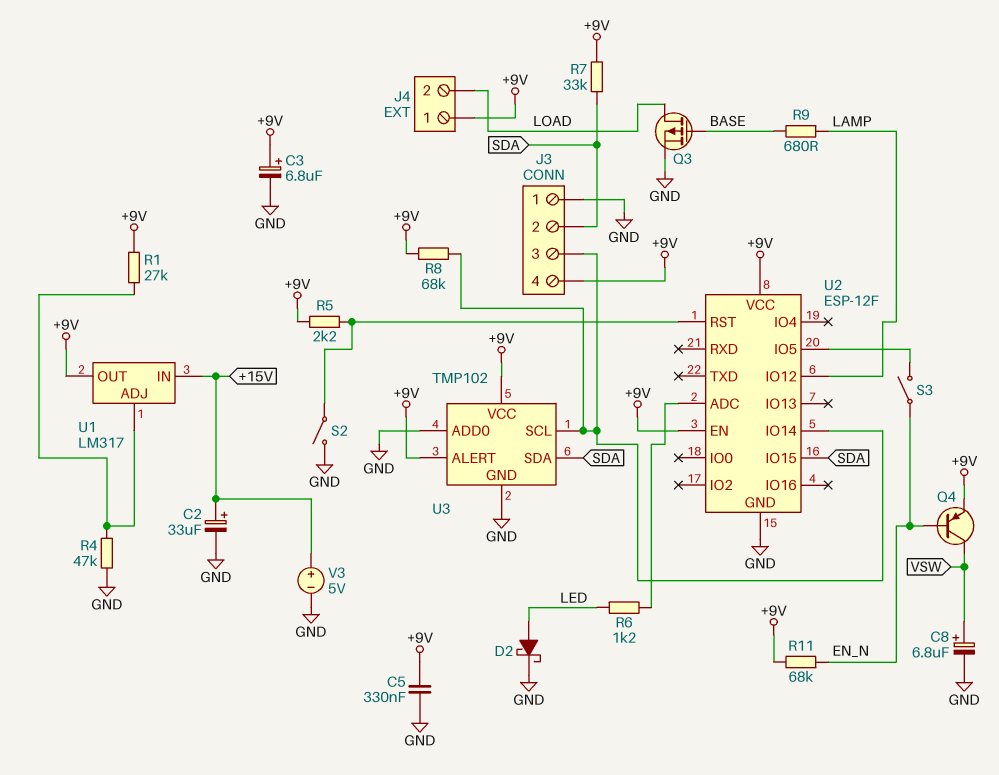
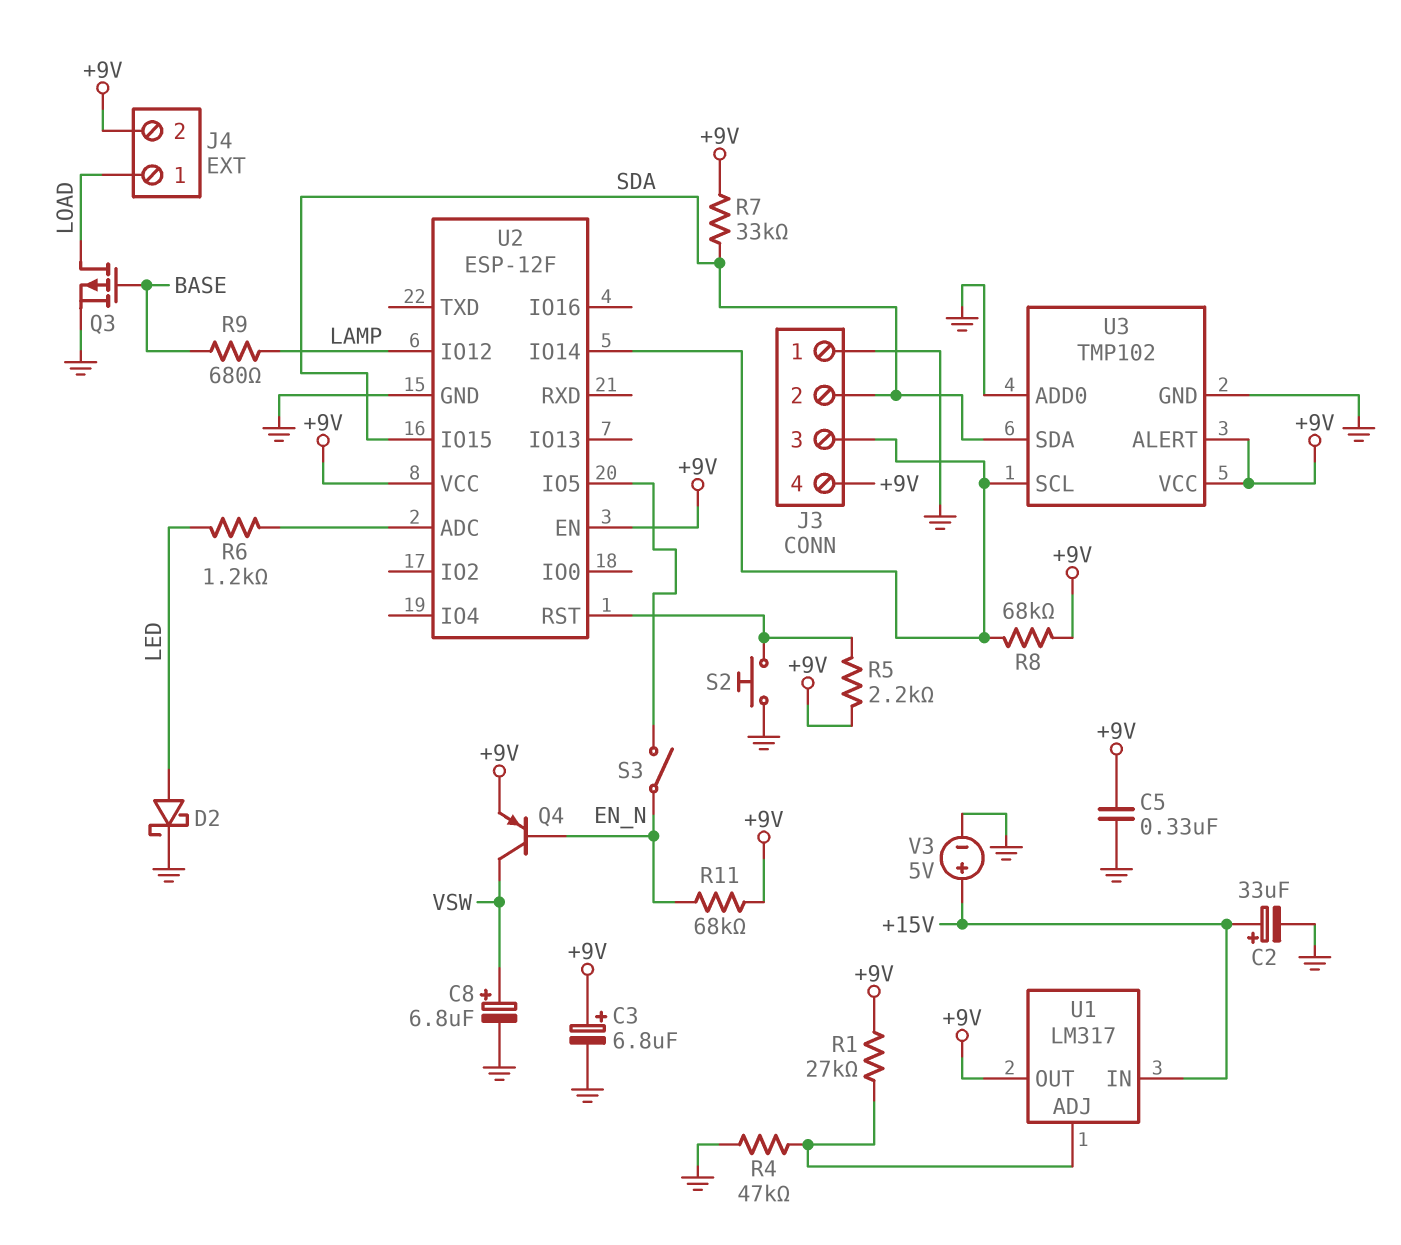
J4 pin 1: +9V -> LOAD
J4 pin 2: LOAD -> +9V
S2: switch (GND, U2/RST) -> button (GND, U2/RST)

